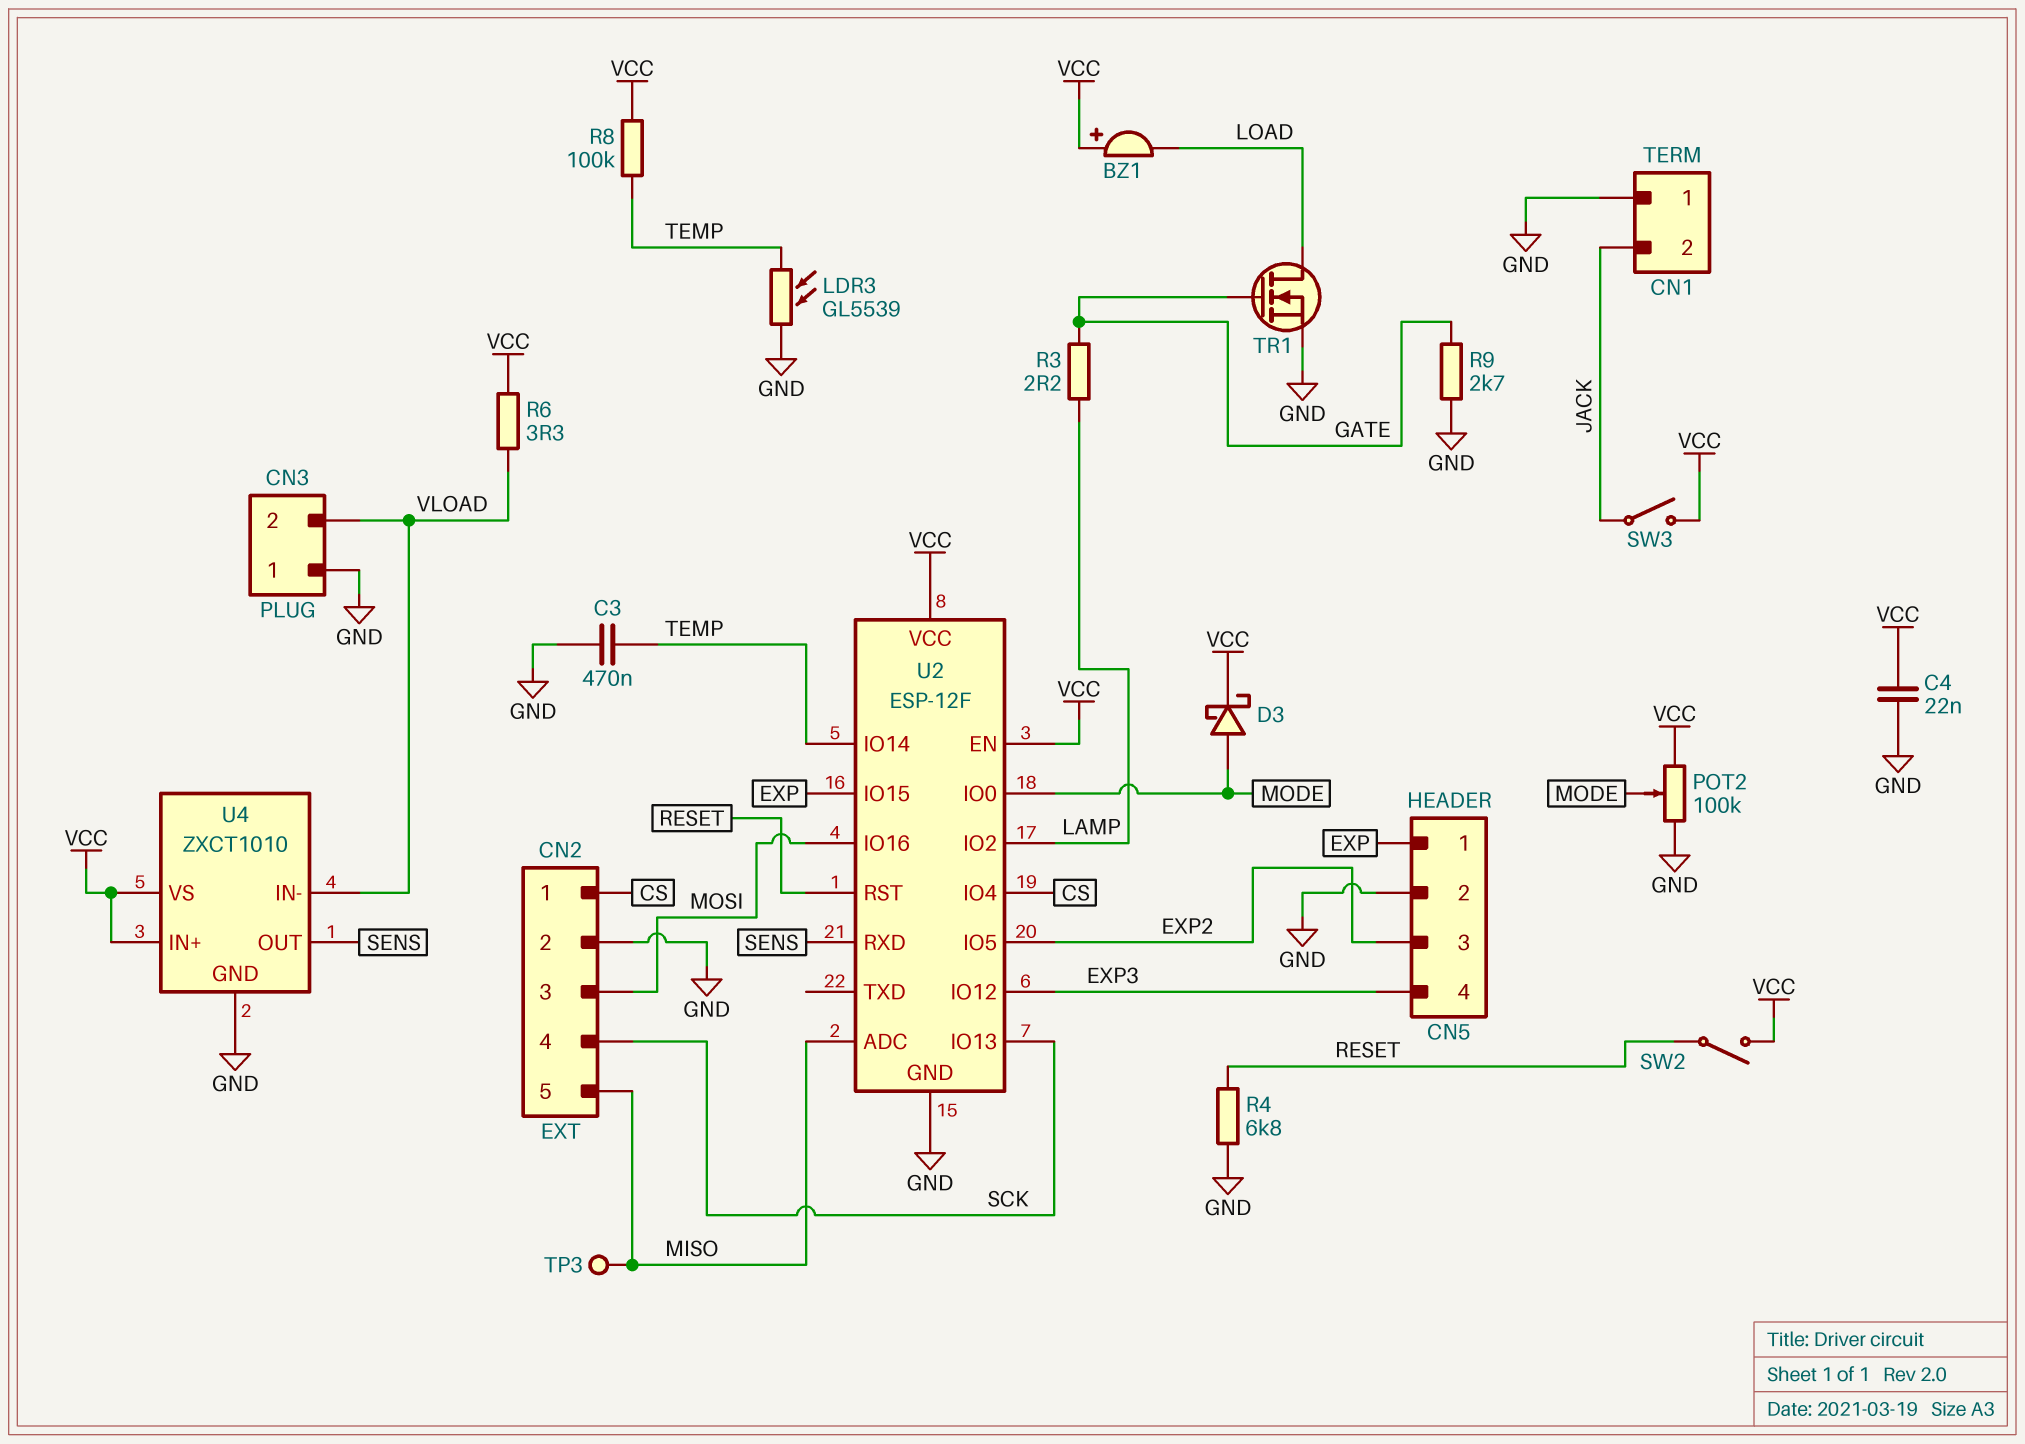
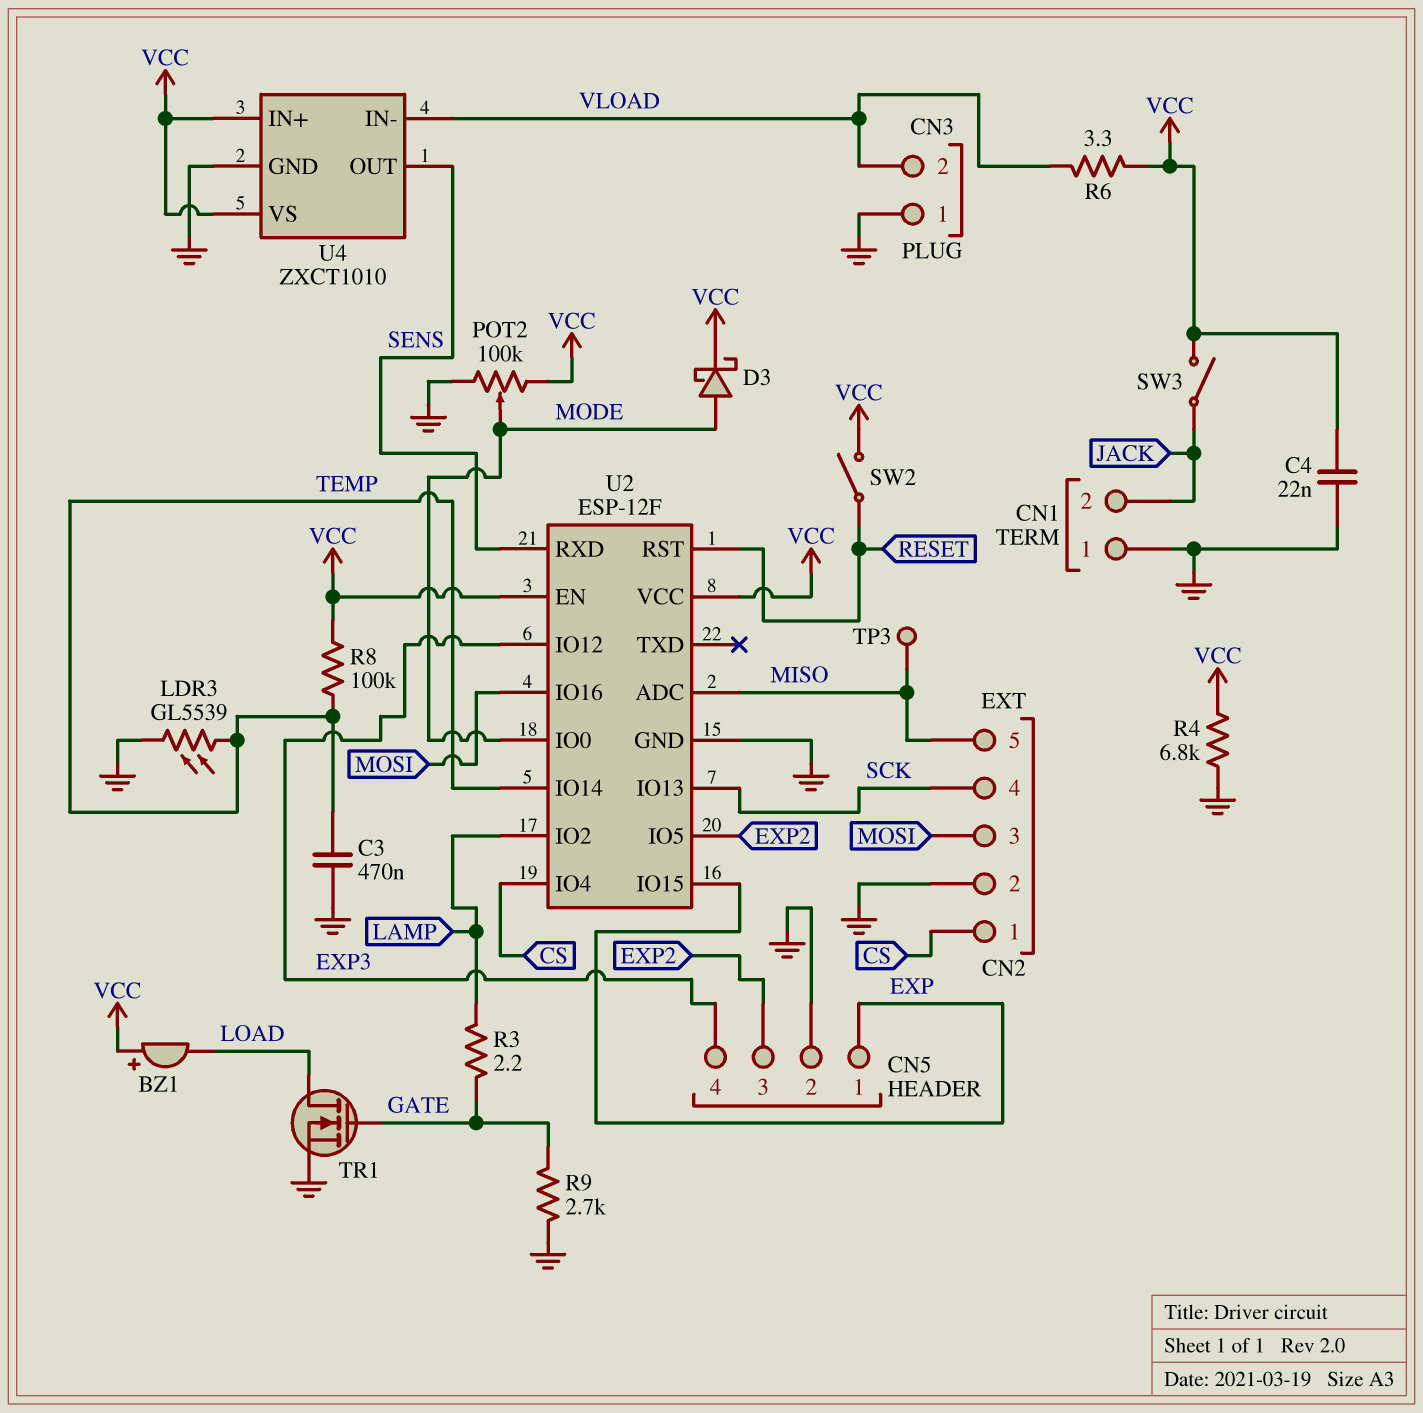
R4: 6.8k (GND, RESET) -> 6.8k (GND, VCC)

